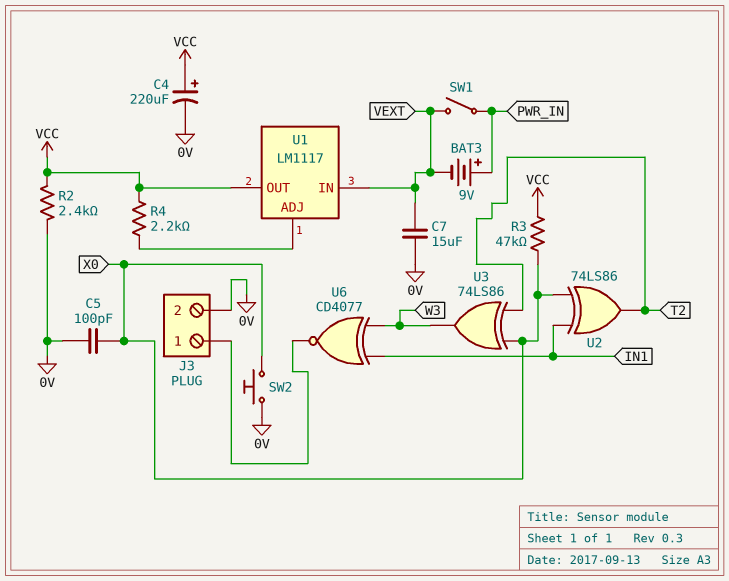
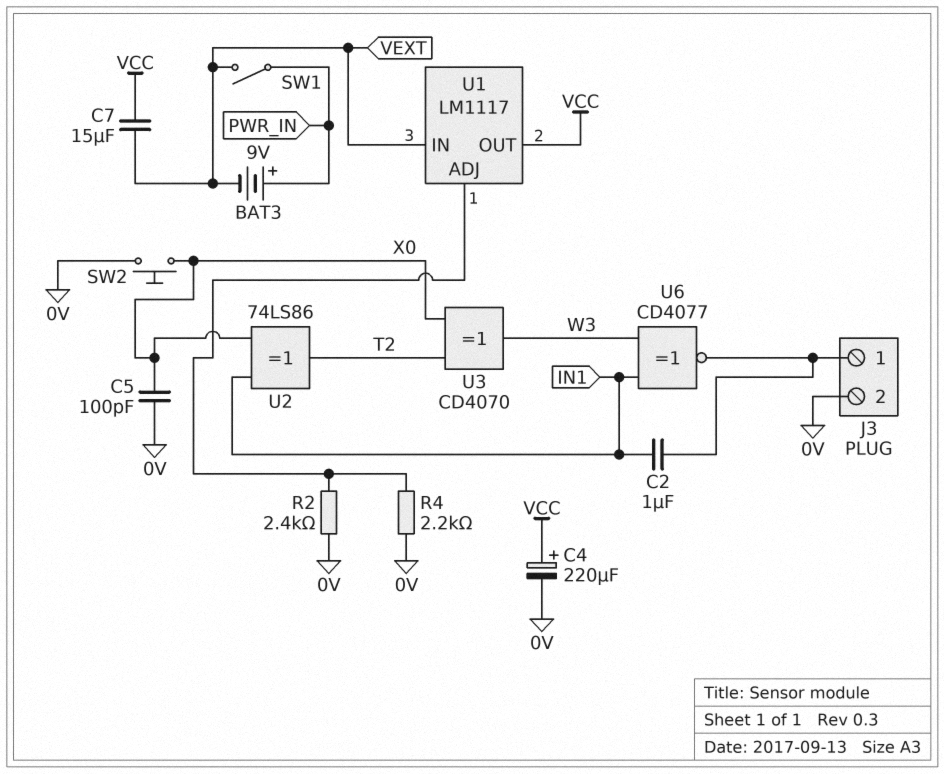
C2: none -> 1uF (IN1, J3/1)
C7: 15uF (0V, VEXT) -> 15uF (VCC, VEXT)
R2: 2.4k (0V, VCC) -> 2.4k (0V, U1/ADJ)
R3: 47k (VCC, X0) -> none
R4: 2.2k (U1/ADJ, VCC) -> 2.2k (0V, U1/ADJ)
U3: XOR 74LS86 (in T2, in X0, out W3) -> XOR CD4070 (in T2, in X0, out W3)

